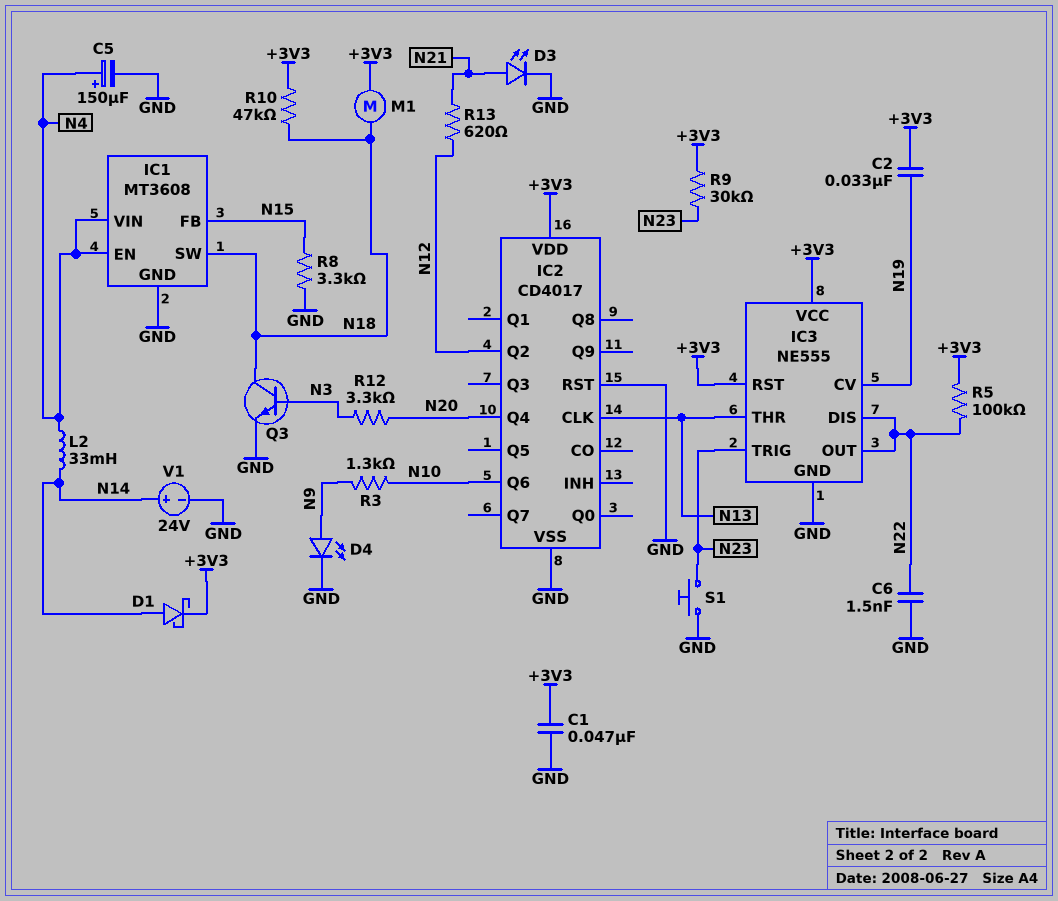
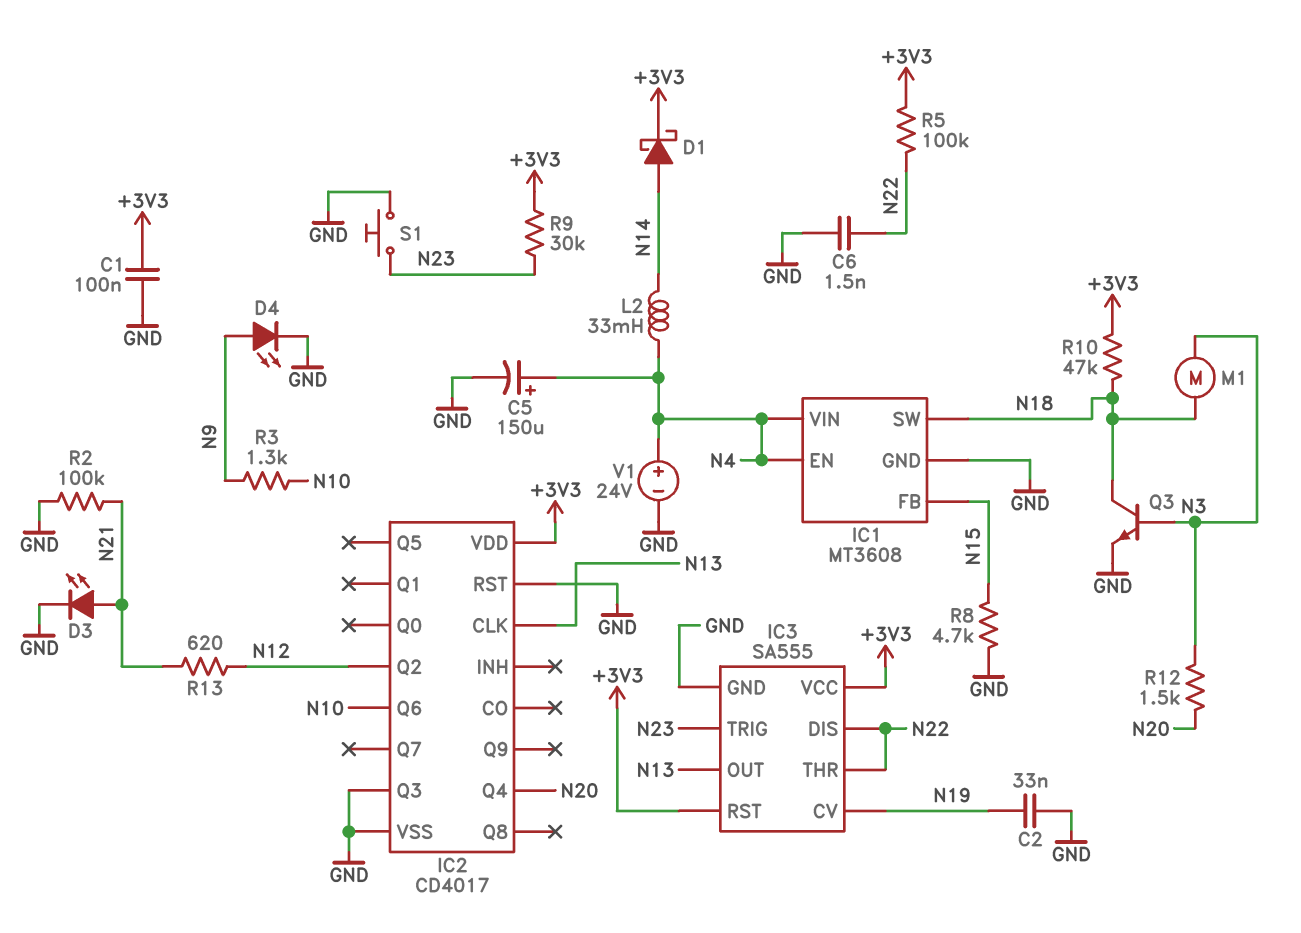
C1: 47nF (+3V3, GND) -> 100nF (+3V3, GND)
C2: 33nF (+3V3, N19) -> 33nF (GND, N19)
IC2 pin Q3: none -> GND
IC3: NE555 -> SA555
IC3 pin OUT: N22 -> N13
IC3 pin THR: N13 -> N22
M1: motor (+3V3, N18) -> motor (N3, N18)
R2: none -> 100k (GND, N21)
R8: 3.3k (GND, N15) -> 4.7k (GND, N15)
R12: 3.3k (N3, N20) -> 1.5k (N3, N20)
V1: 24V (plus N14, minus GND) -> 24V (plus N4, minus GND)

